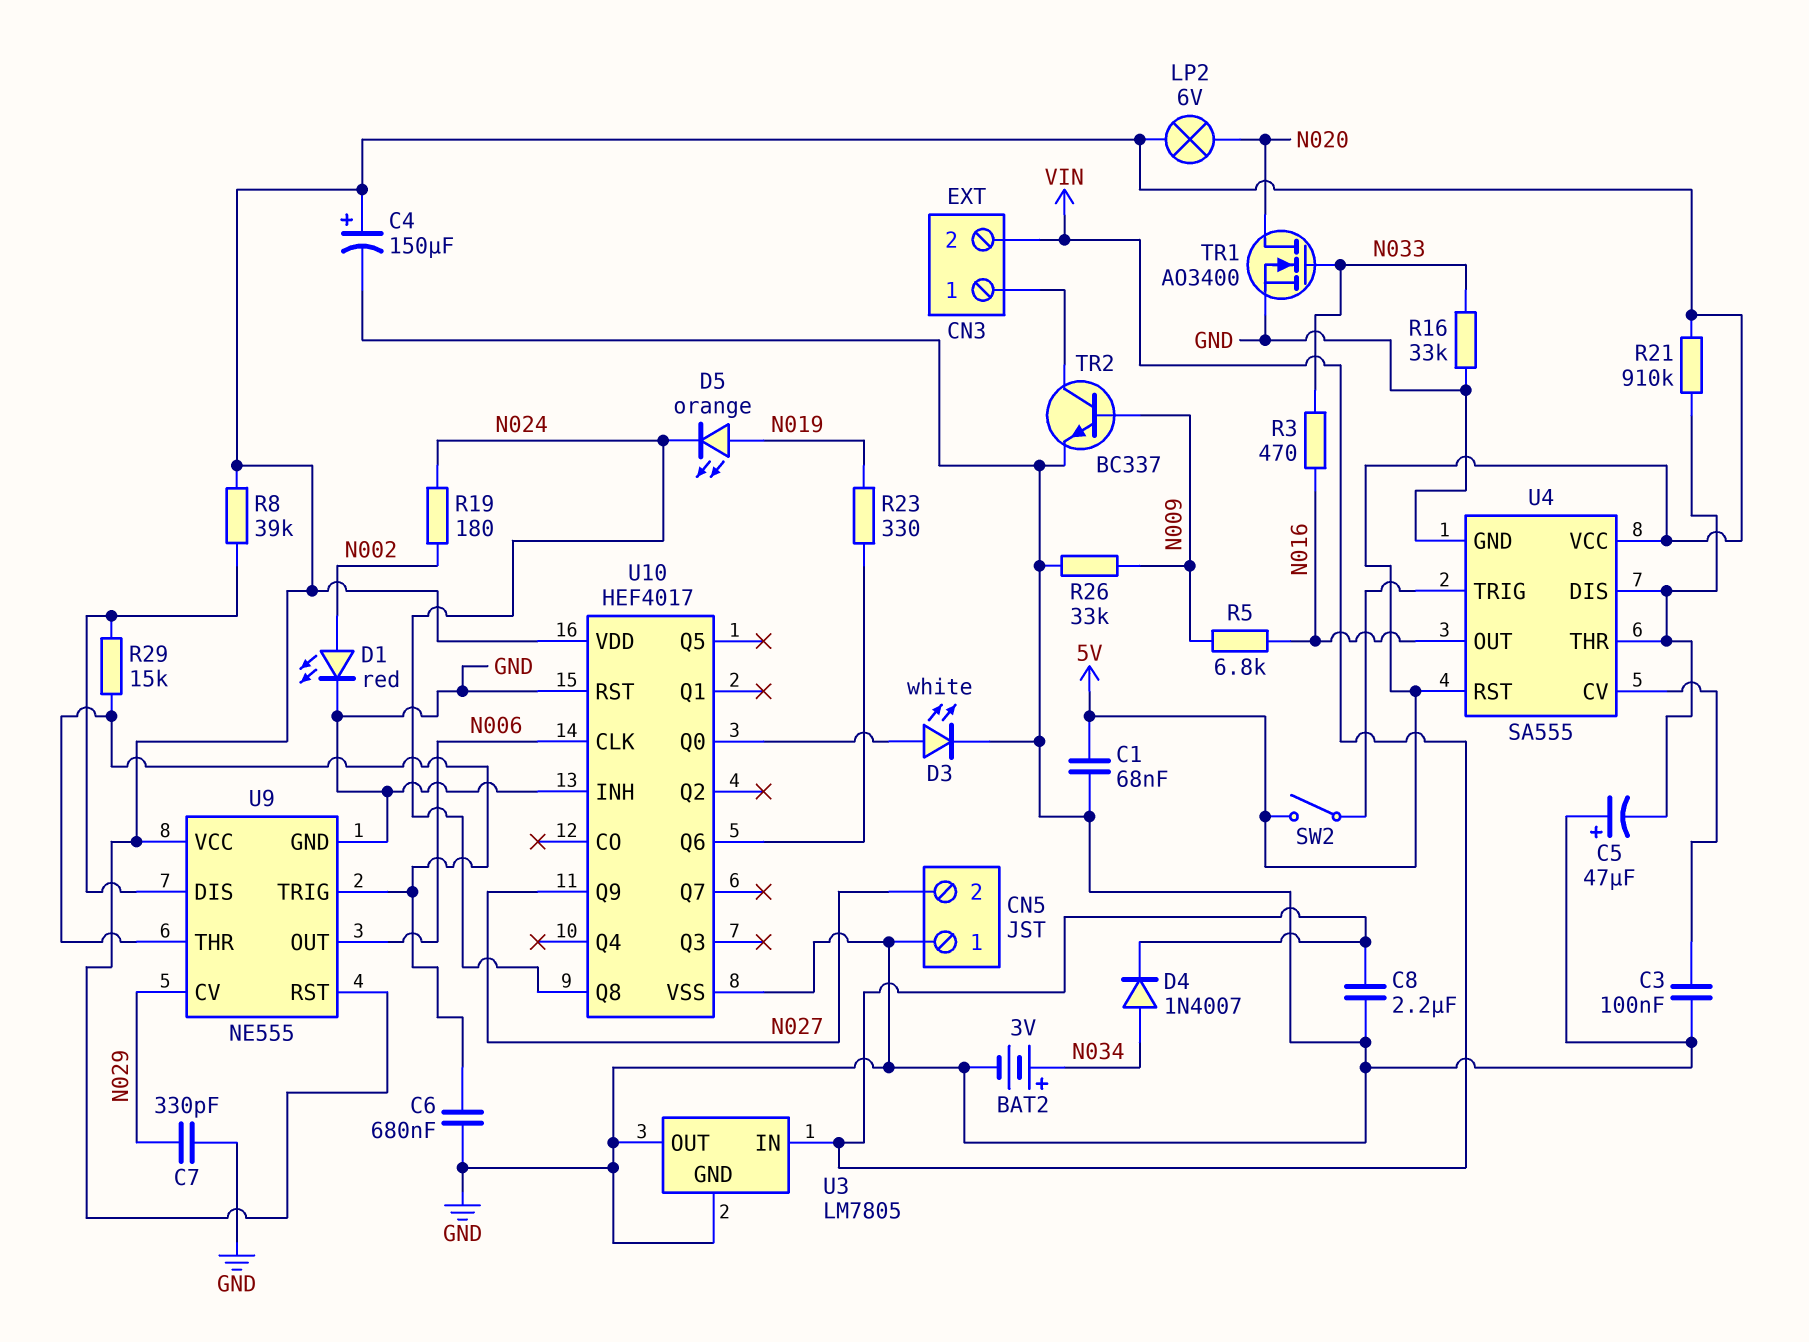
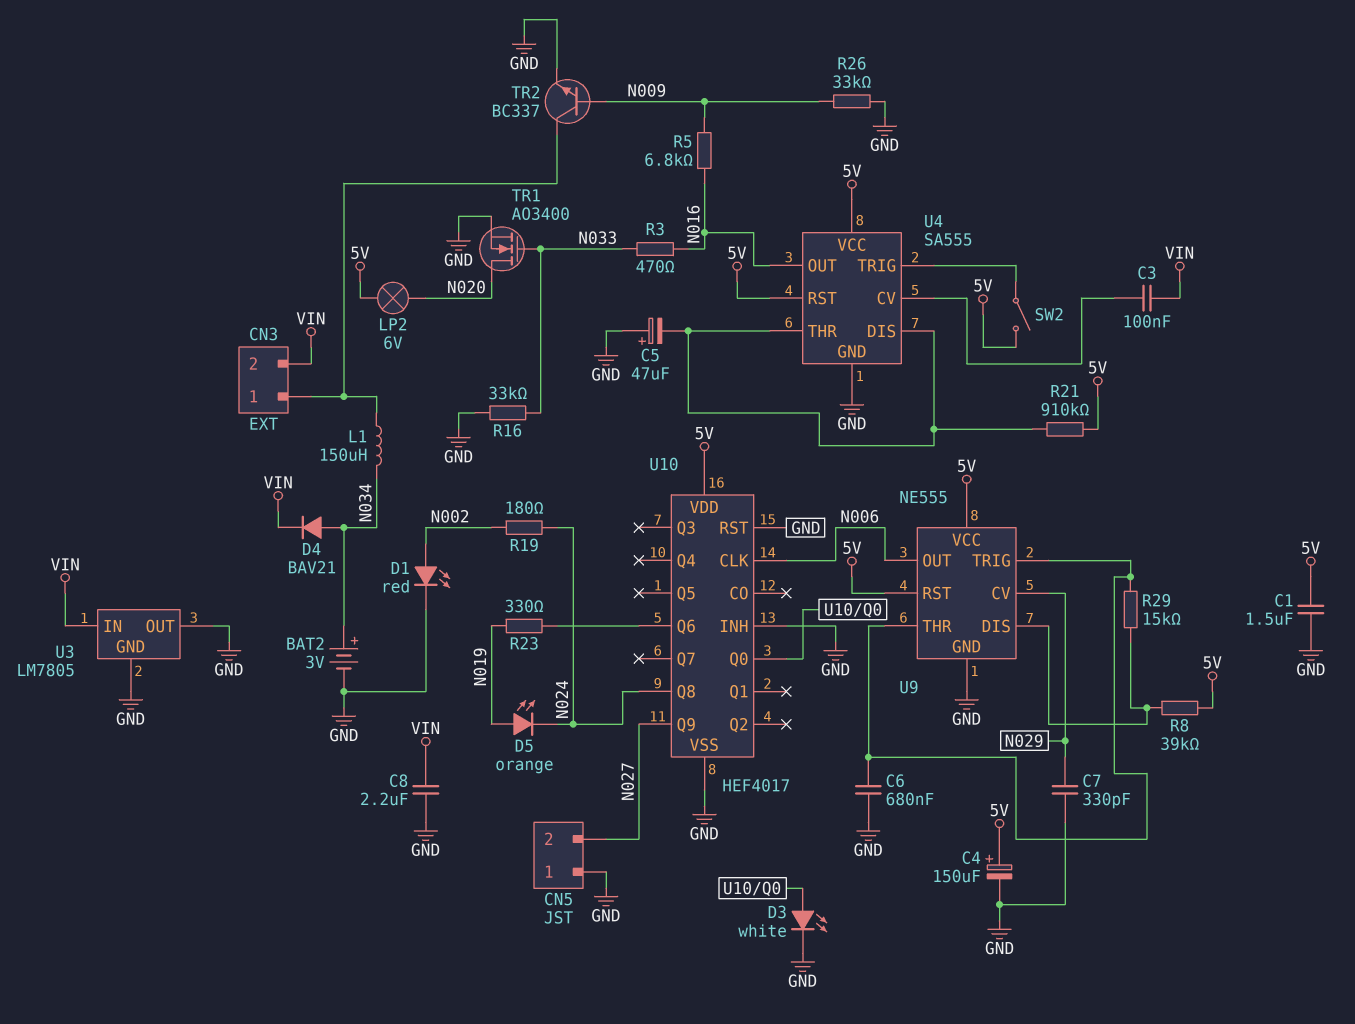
C1: 68nF (5V, GND) -> 1.5uF (5V, GND)
C3: 100nF (GND, U4/CV) -> 100nF (U4/CV, VIN)
D4: diode 1N4007 (A N034, K VIN) -> diode BAV21 (A N034, K VIN)
L1: none -> 150uH (CN3/1, N034)

